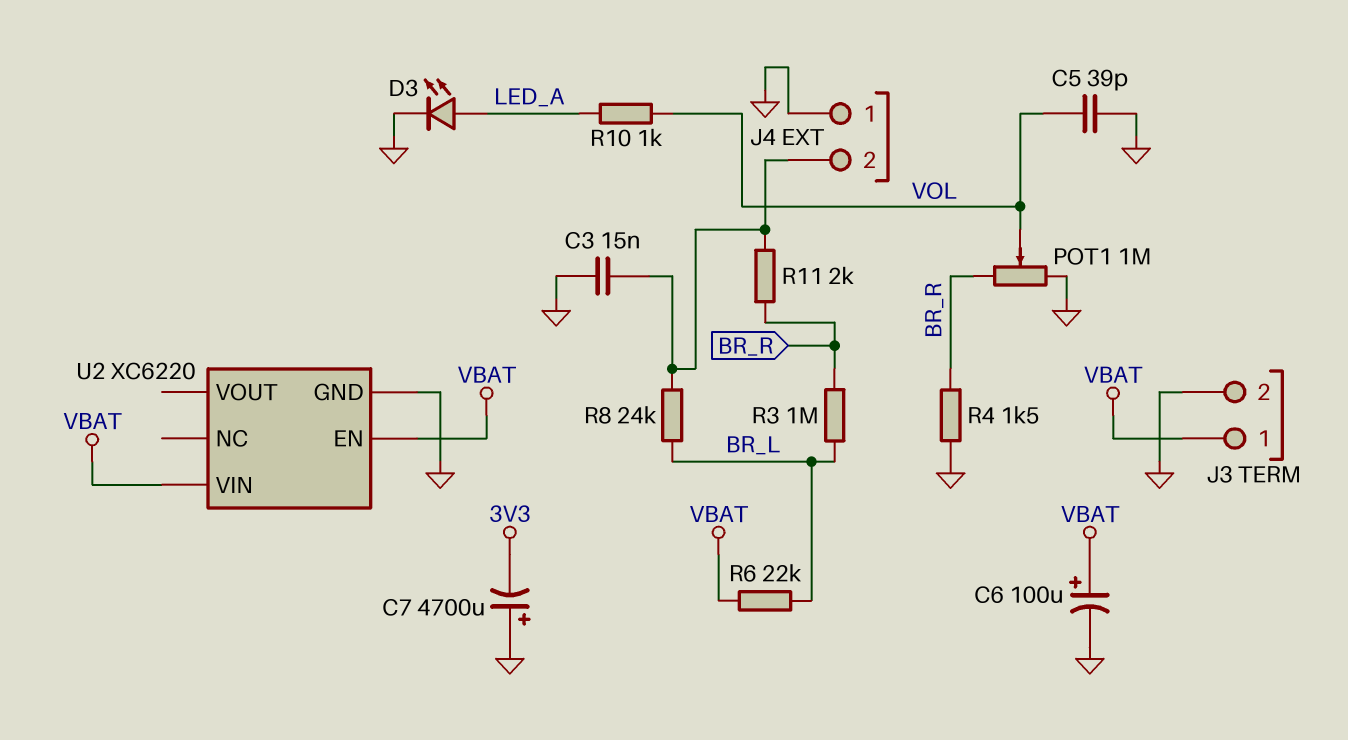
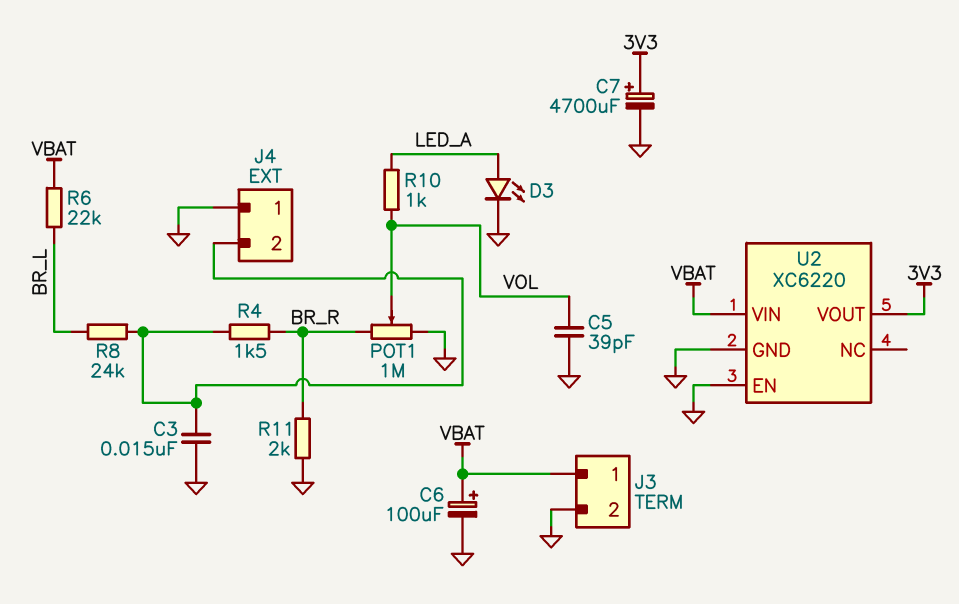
C7: 4700uF (plus GND, minus 3V3) -> 4700uF (plus 3V3, minus GND)
R3: 1M (BR_L, BR_R) -> none
R4: 1.5k (BR_R, GND) -> 1.5k (BR_R, J4/2)
R11: 2k (BR_R, J4/2) -> 2k (BR_R, GND)
U2 pin EN: VBAT -> GND
U2 pin VOUT: none -> 3V3

